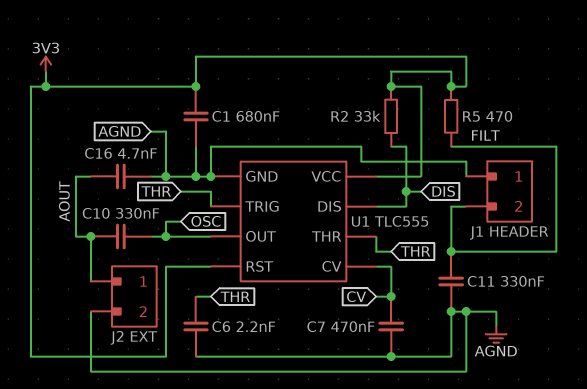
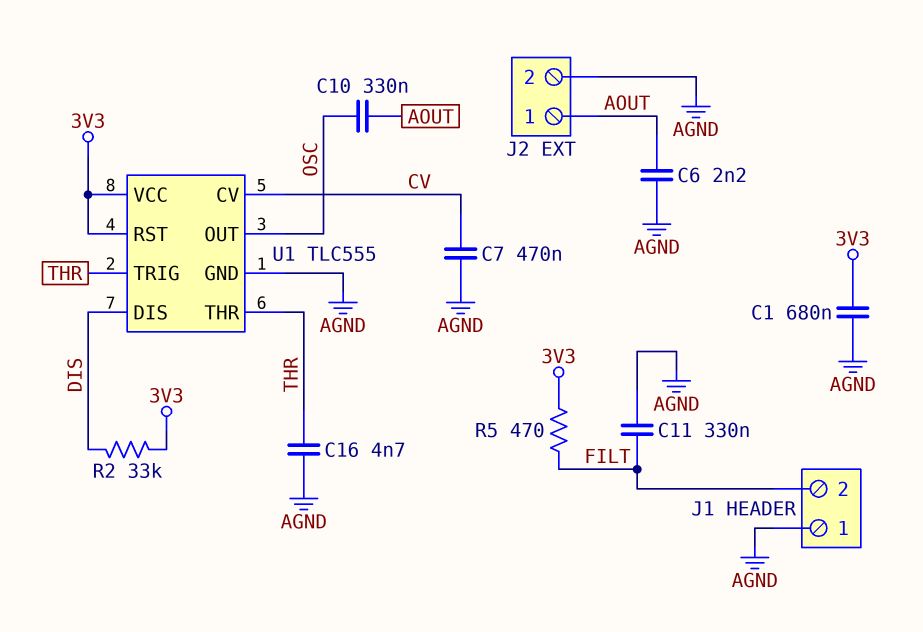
C6: 2.2nF (AGND, THR) -> 2.2nF (AGND, AOUT)
C16: 4.7nF (AGND, AOUT) -> 4.7nF (AGND, THR)

